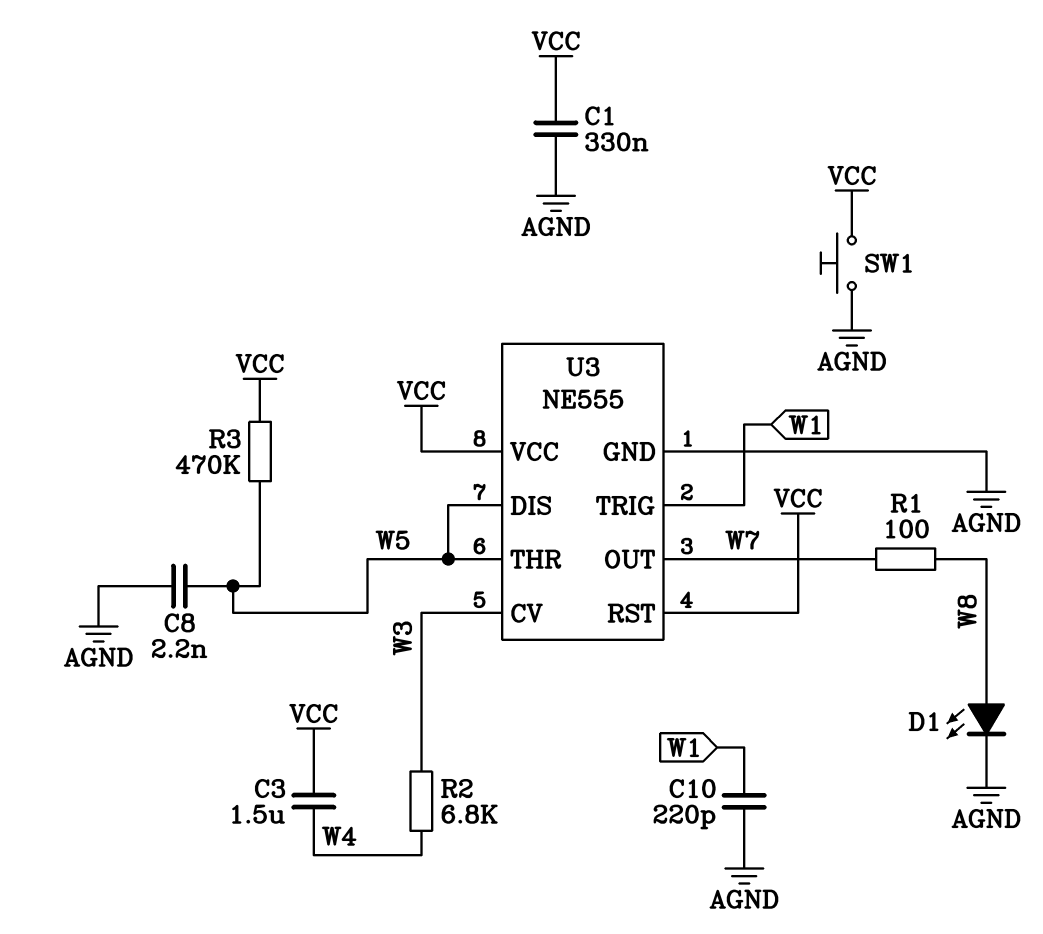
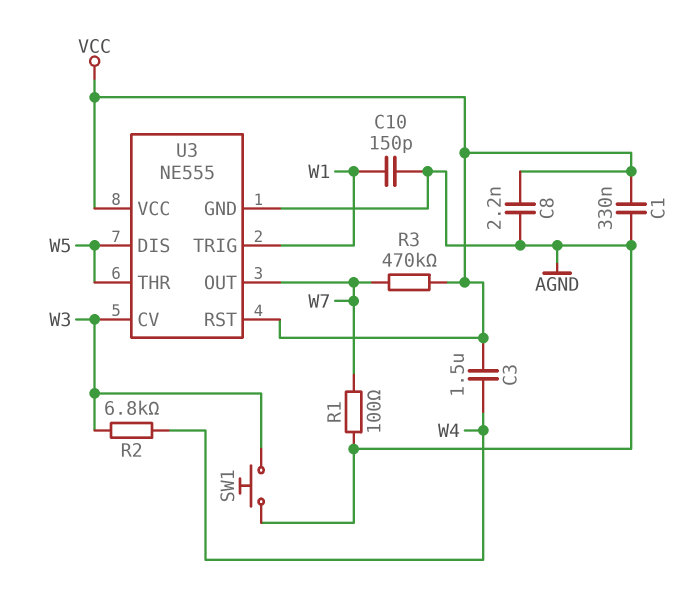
C8: 2.2nF (AGND, W5) -> 2.2nF (AGND, VCC)
C10: 220pF (AGND, W1) -> 150pF (AGND, W1)
D1: LED (A W8, K AGND) -> none
R1: 100 (W7, W8) -> 100 (AGND, W7)
R3: 470k (VCC, W5) -> 470k (VCC, W7)
SW1: button (AGND, VCC) -> button (AGND, W3)

